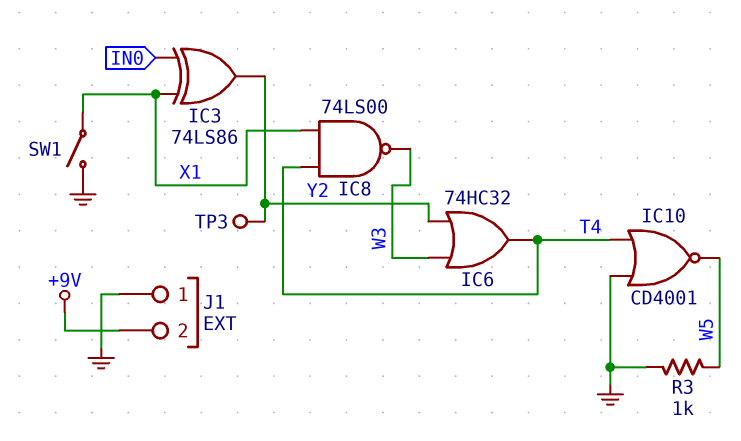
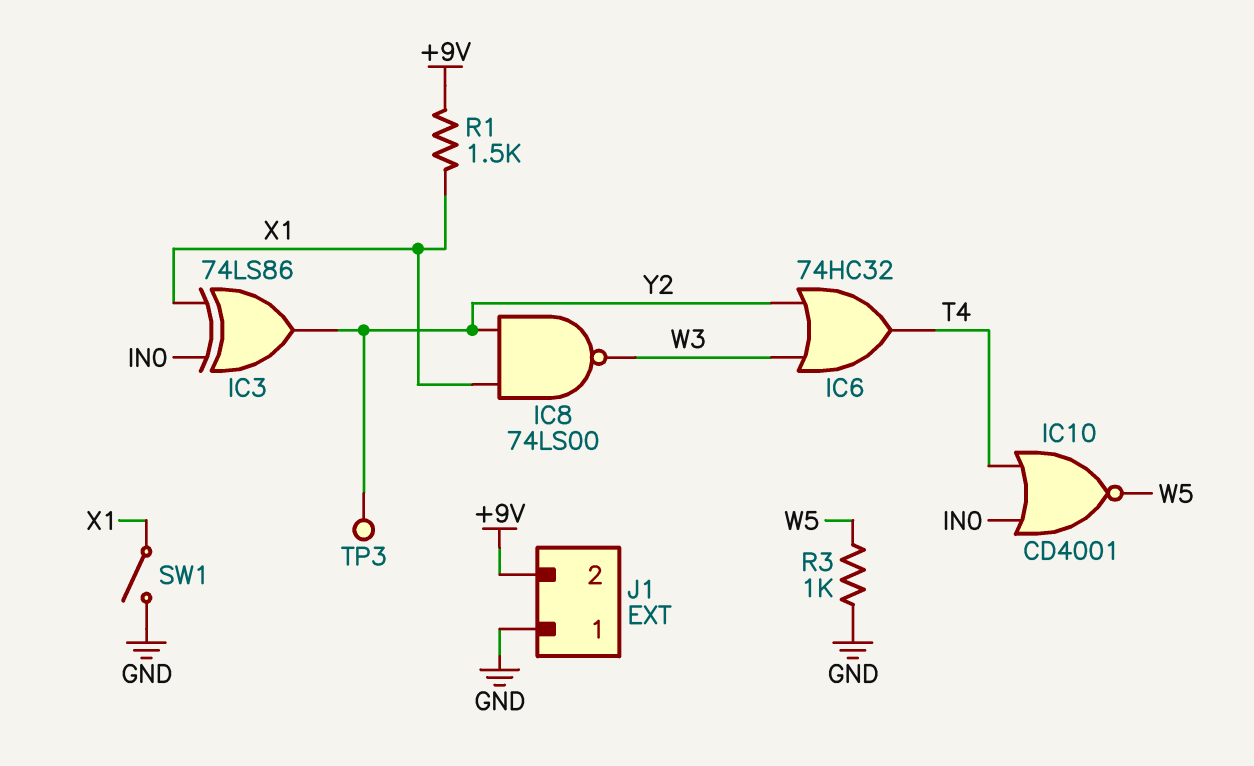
IC8: NAND 74LS00 (in T4, in X1, out W3) -> NAND 74LS00 (in X1, in Y2, out W3)
IC10: NOR CD4001 (in GND, in T4, out W5) -> NOR CD4001 (in IN0, in T4, out W5)
R1: none -> 1.5k (+9V, X1)

